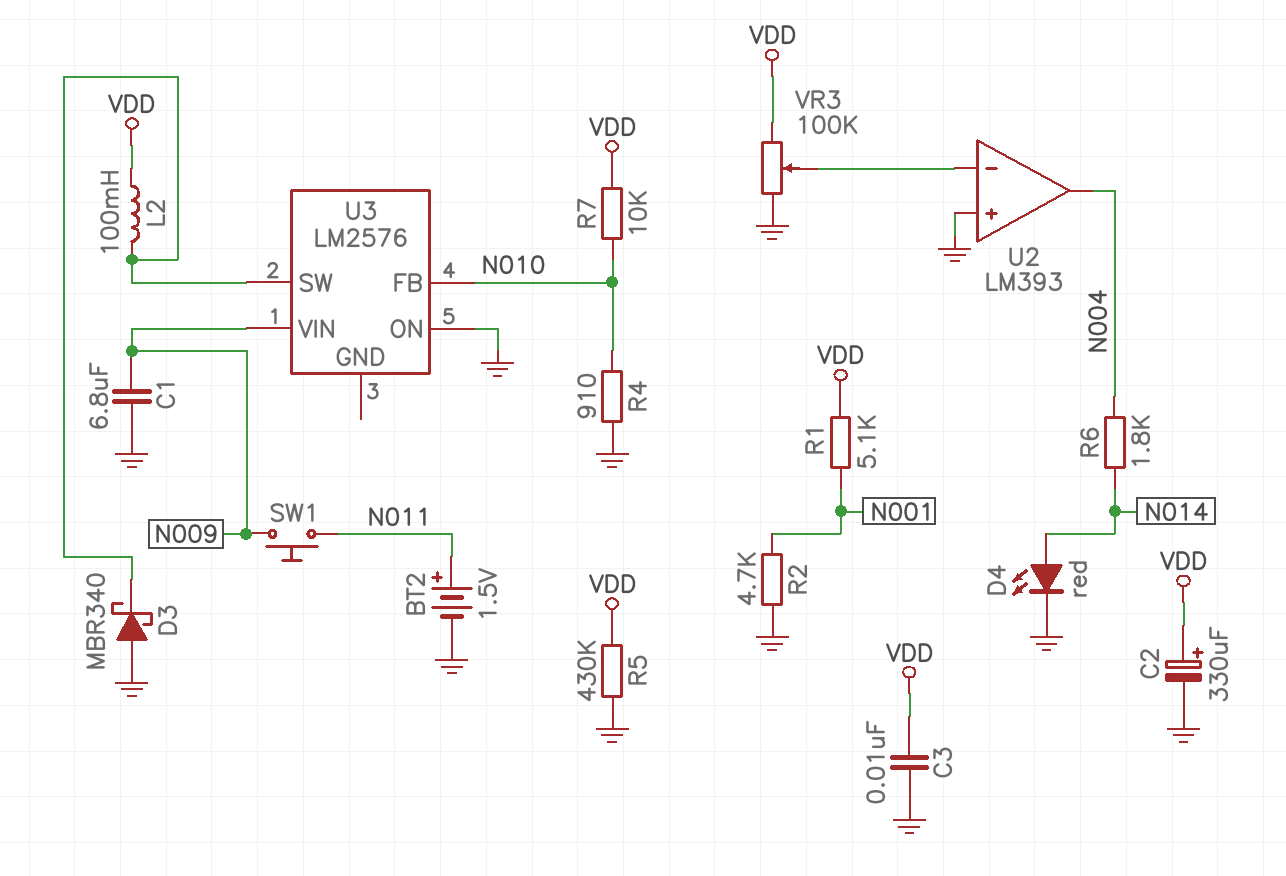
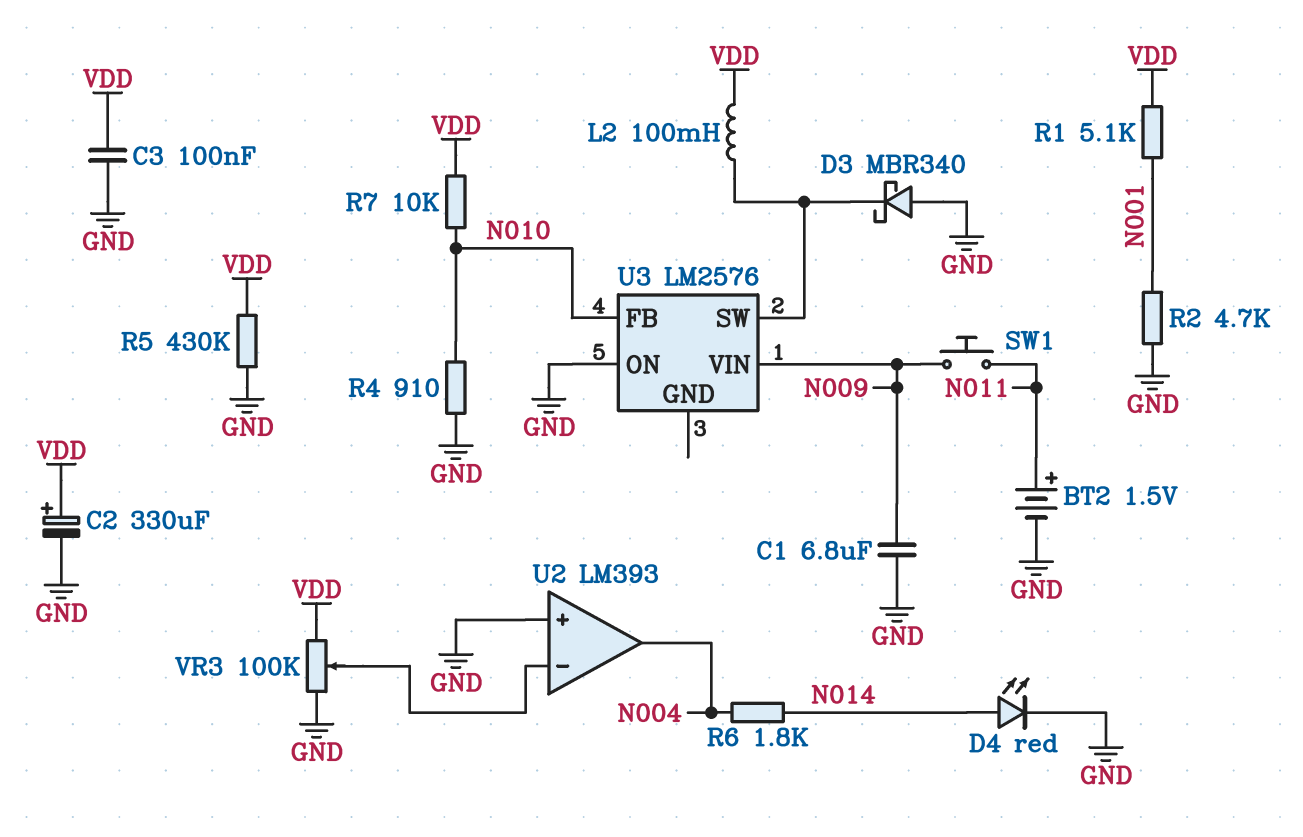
C3: 10nF (GND, VDD) -> 100nF (GND, VDD)

